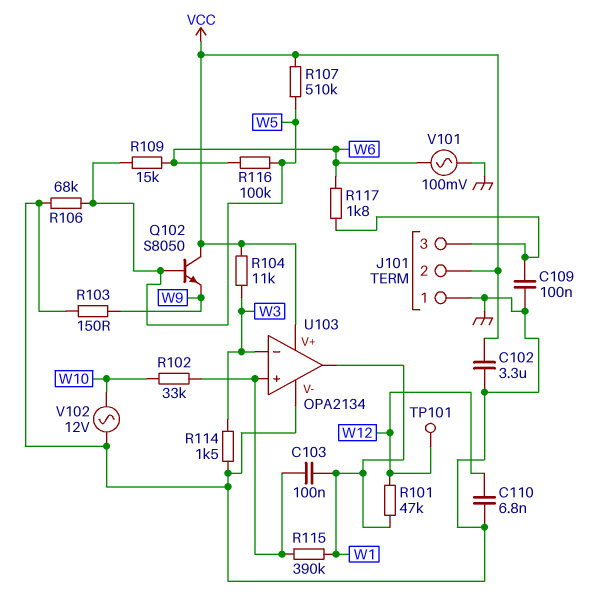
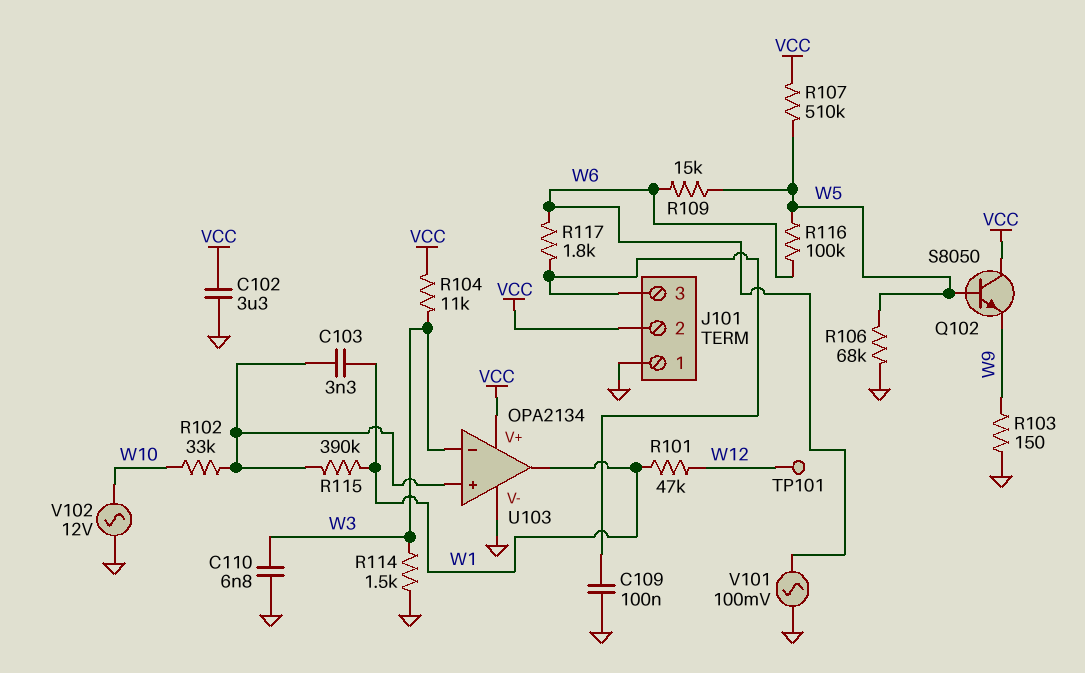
C103: 100nF (U103/in+, W1) -> 3.3nF (U103/in+, W1)
C110: 6.8nF (GND, W12) -> 6.8nF (GND, W3)

